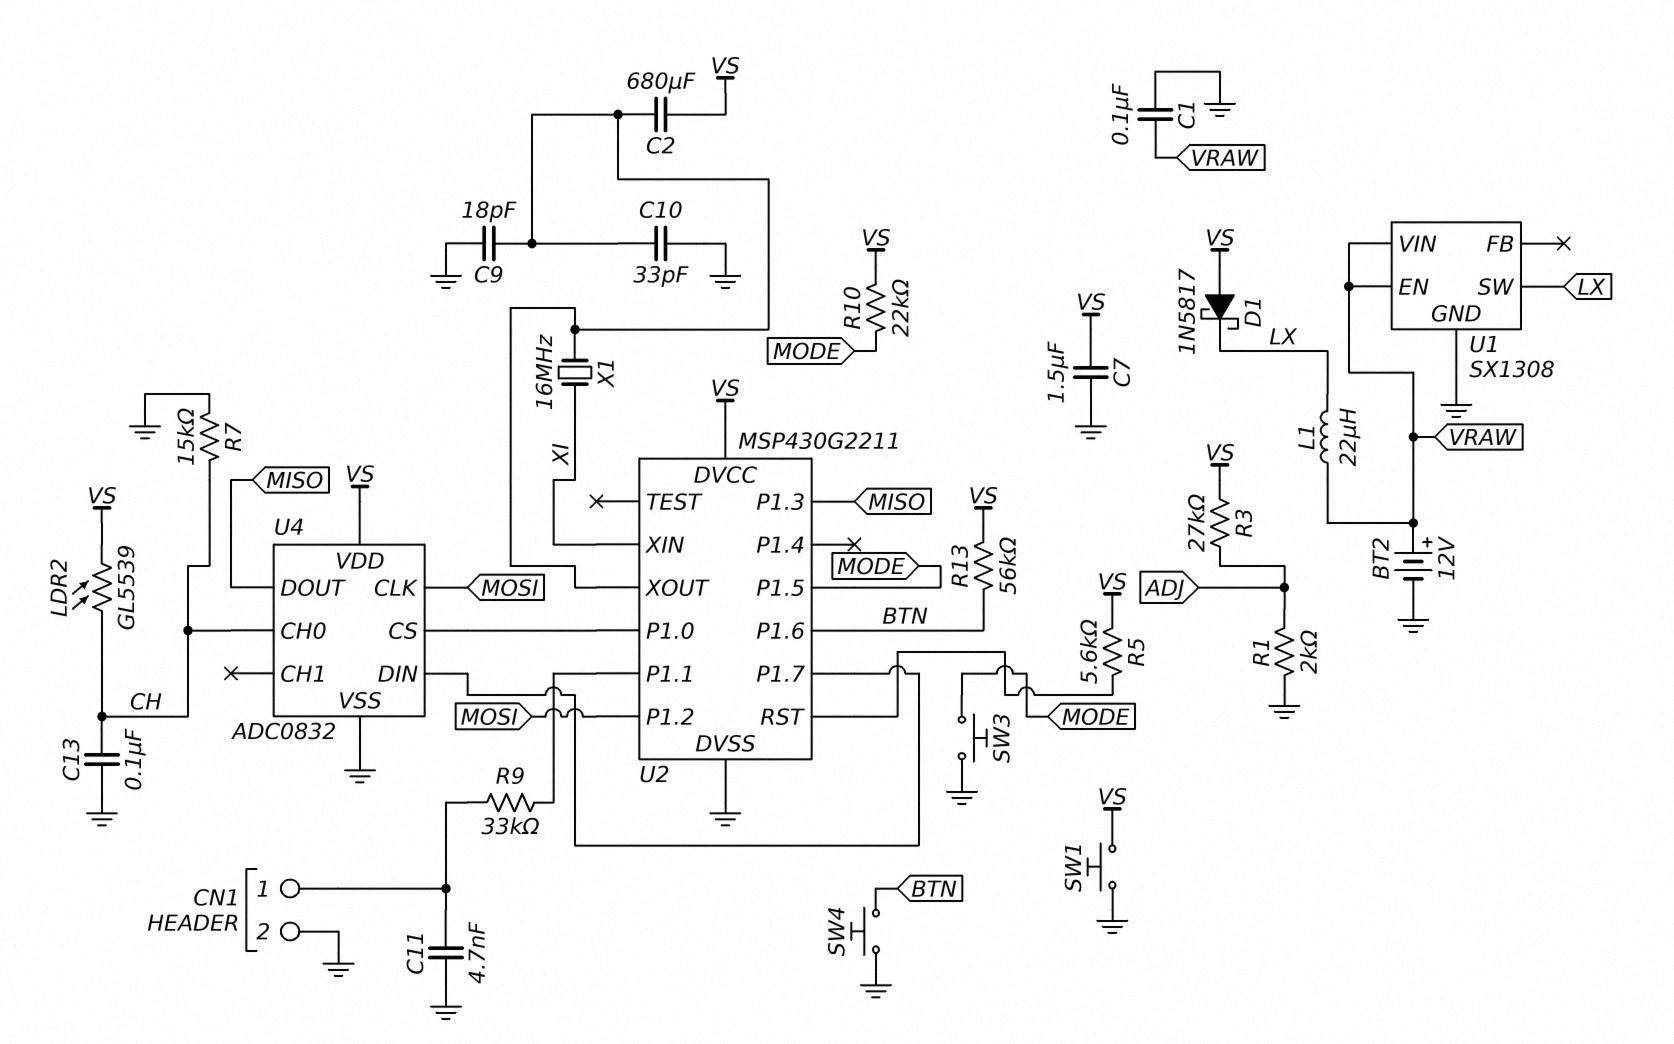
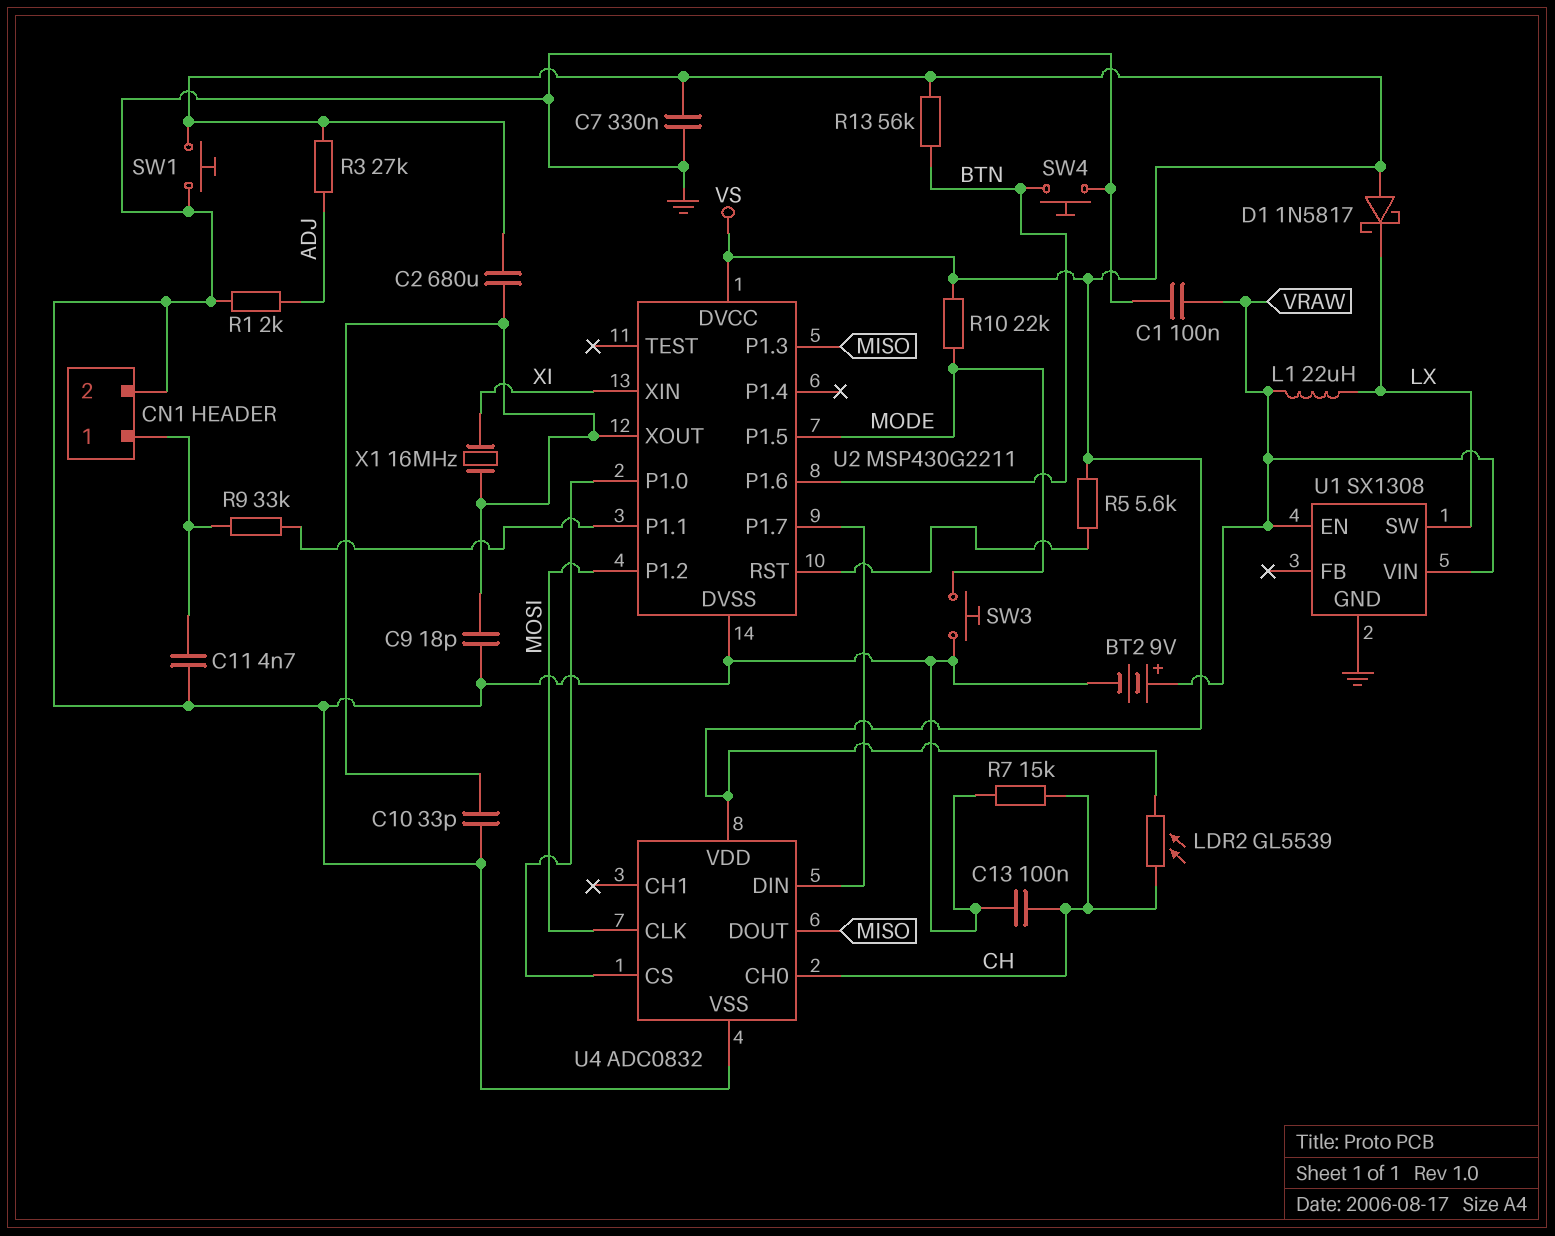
BT2: 12V (plus VRAW, minus GND) -> 9V (plus VRAW, minus GND)
C7: 1.5uF (GND, VS) -> 330nF (GND, VS)

